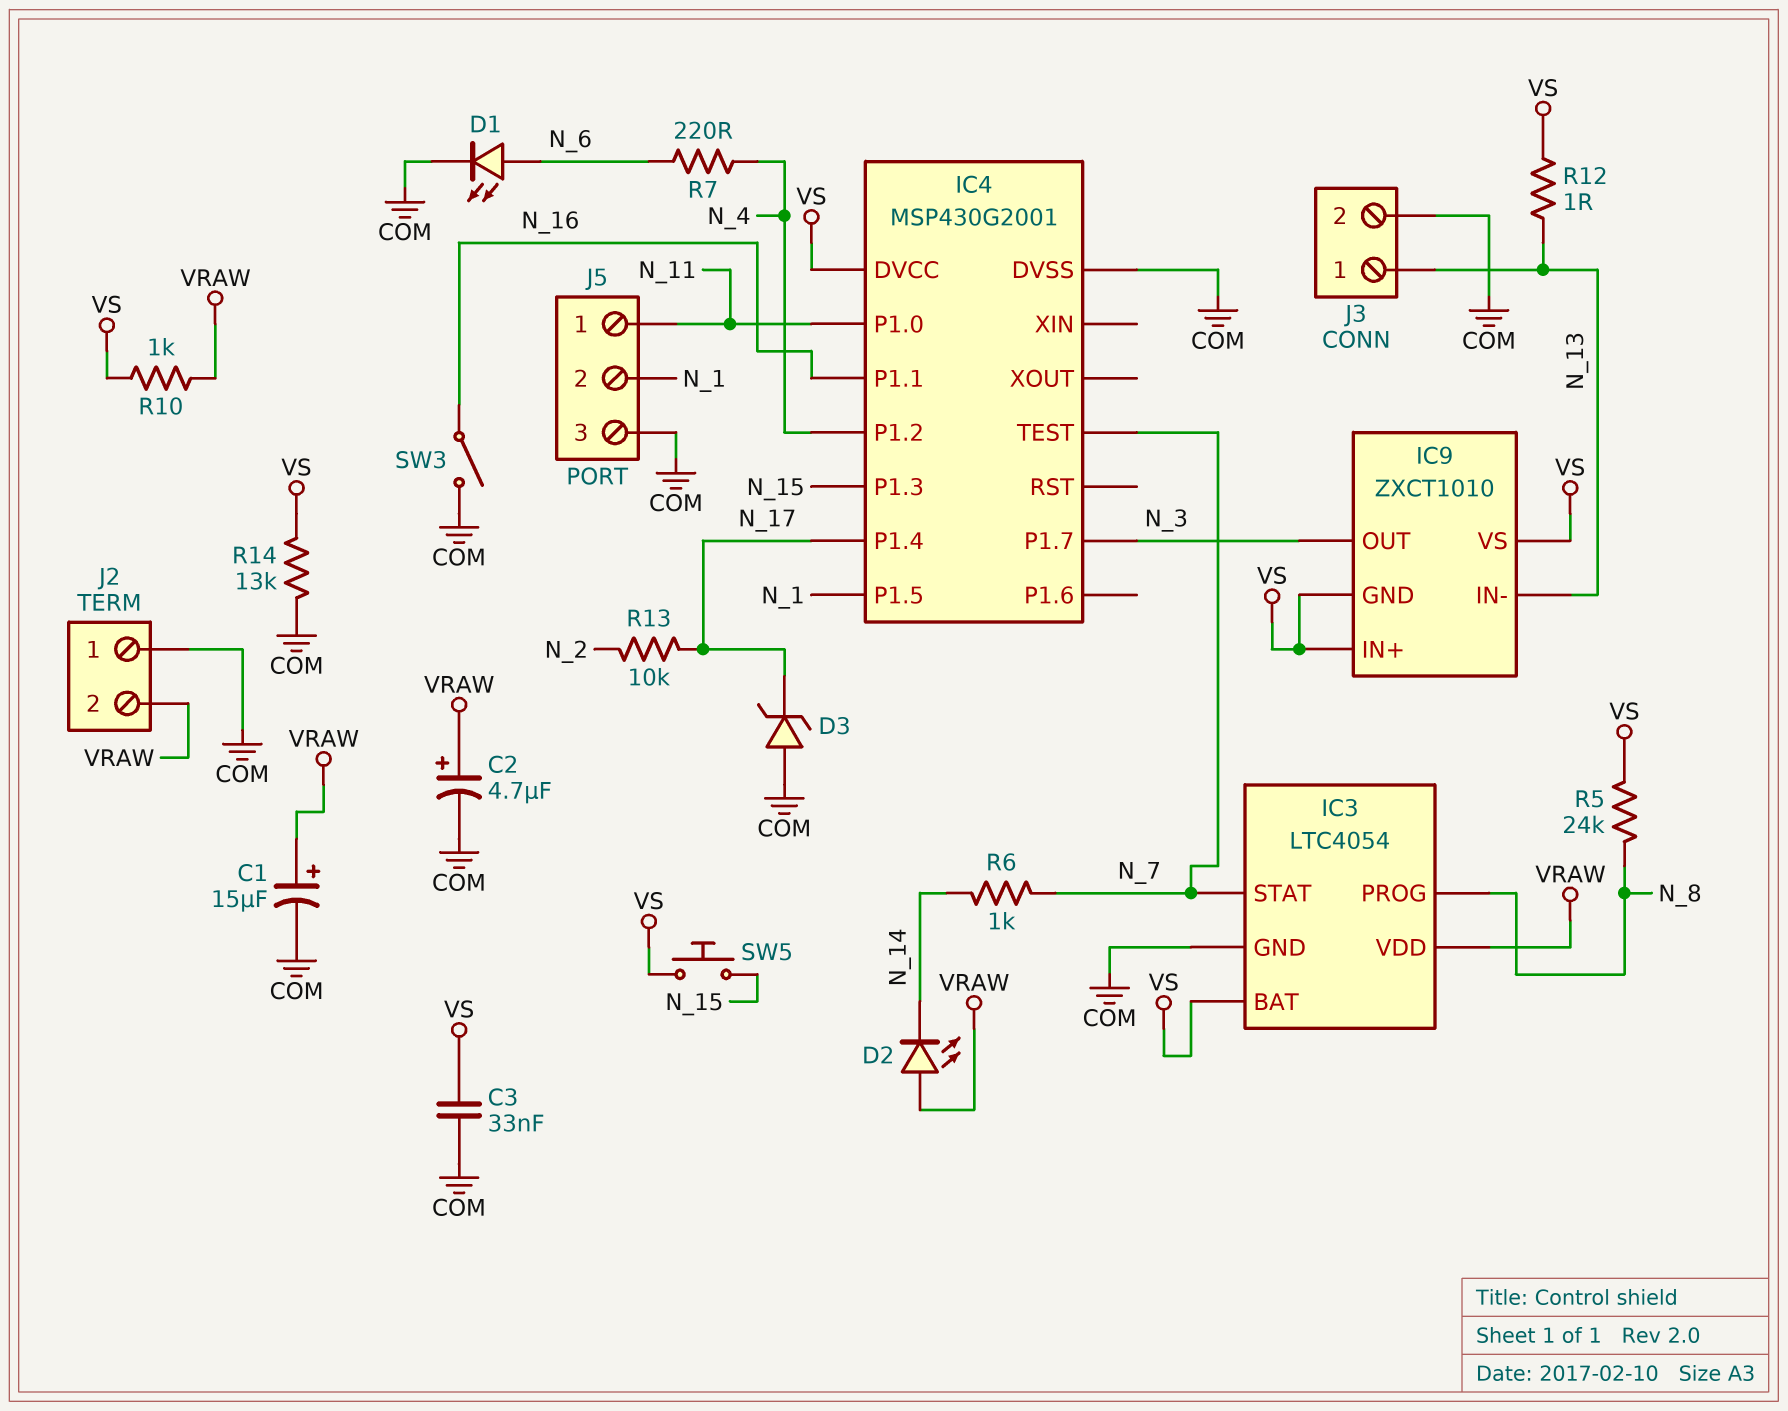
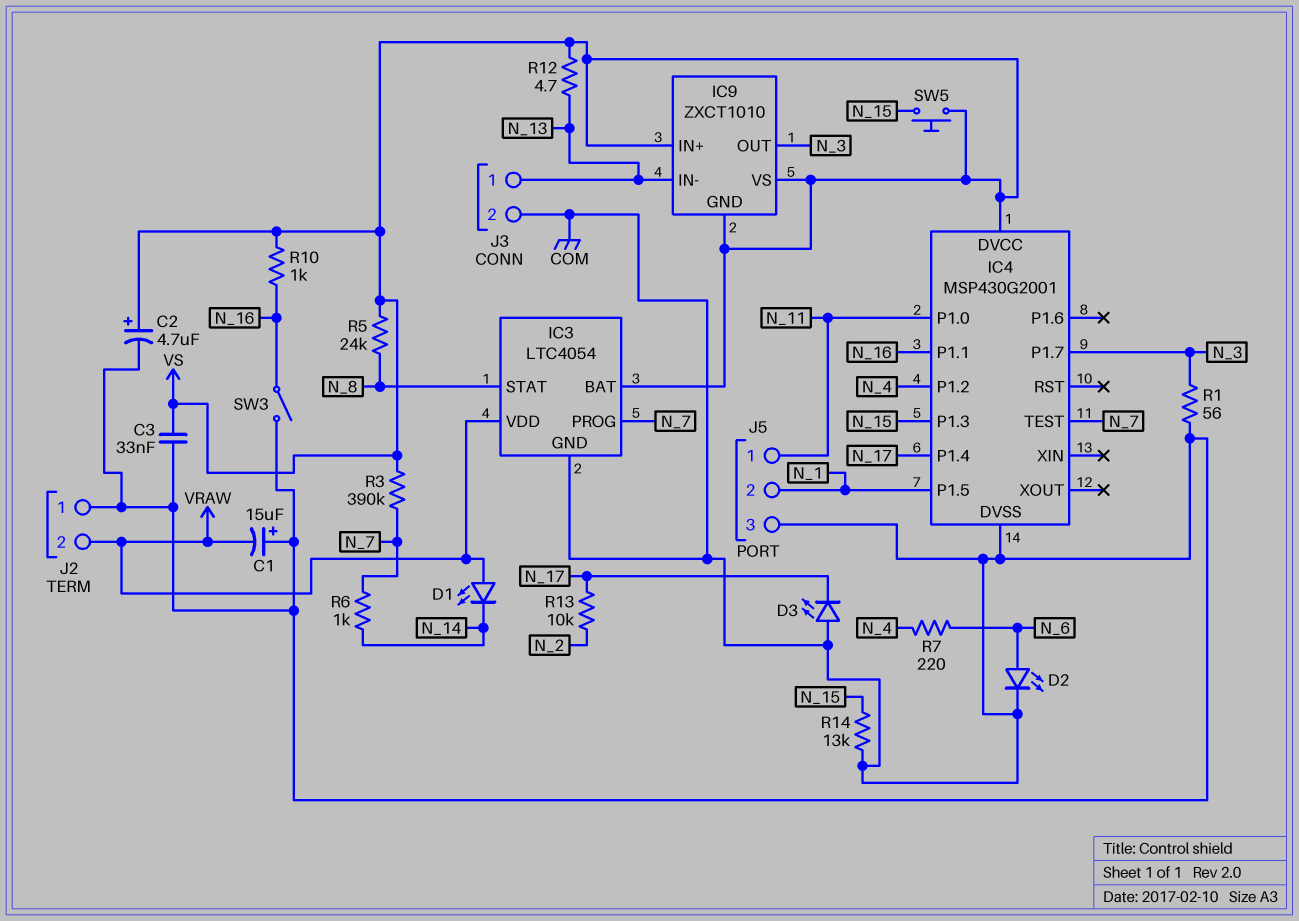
C1: 15uF (plus VRAW, minus COM) -> 15uF (plus COM, minus VRAW)
C2: 4.7uF (plus VRAW, minus COM) -> 4.7uF (plus VS, minus COM)
D1: LED (A N_6, K COM) -> LED (A VRAW, K N_14)
D2: LED (A VRAW, K N_14) -> LED (A N_6, K COM)
D3: zener (A COM, K N_17) -> LED (A COM, K N_17)
IC3 pin PROG: N_8 -> N_7
IC3 pin STAT: N_7 -> N_8
R1: none -> 56 (COM, N_3)
R3: none -> 390k (N_7, VS)
R10: 1k (VRAW, VS) -> 1k (N_16, VS)
R12: 1 (N_13, VS) -> 4.7 (N_13, VS)
R14: 13k (COM, VS) -> 13k (COM, N_15)

